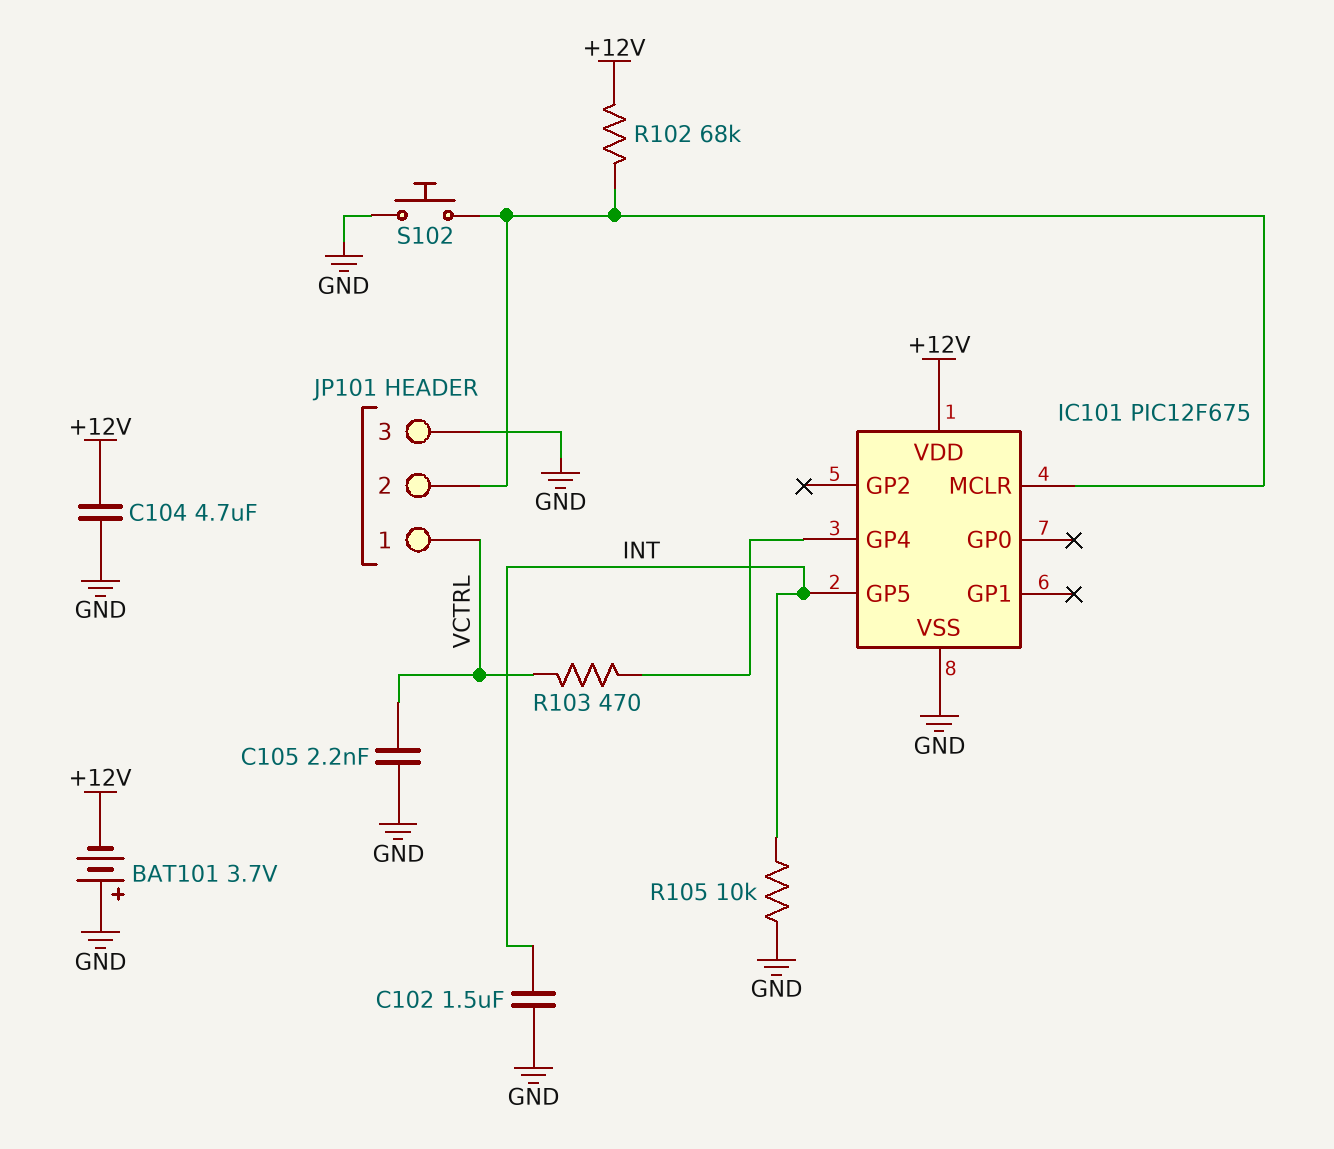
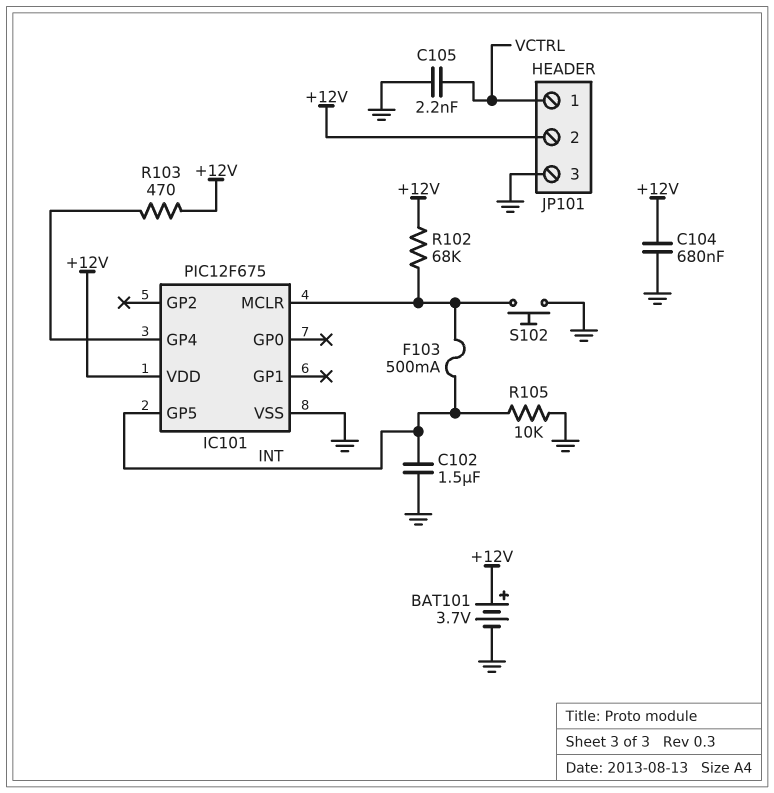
BAT101: 3.7V (plus GND, minus +12V) -> 3.7V (plus +12V, minus GND)
C104: 4.7uF (+12V, GND) -> 680nF (+12V, GND)
F103: none -> 500mA (IC101/MCLR, INT)
JP101 pin 2: IC101/MCLR -> +12V
R103: 470 (IC101/GP4, VCTRL) -> 470 (+12V, IC101/GP4)

